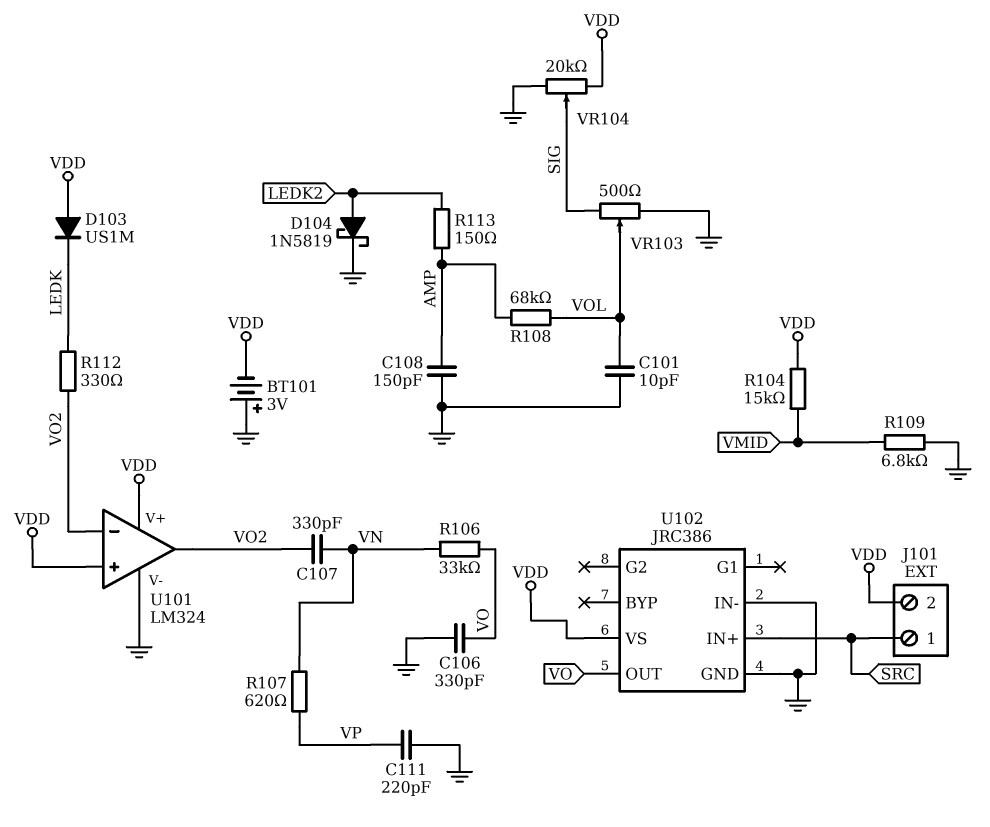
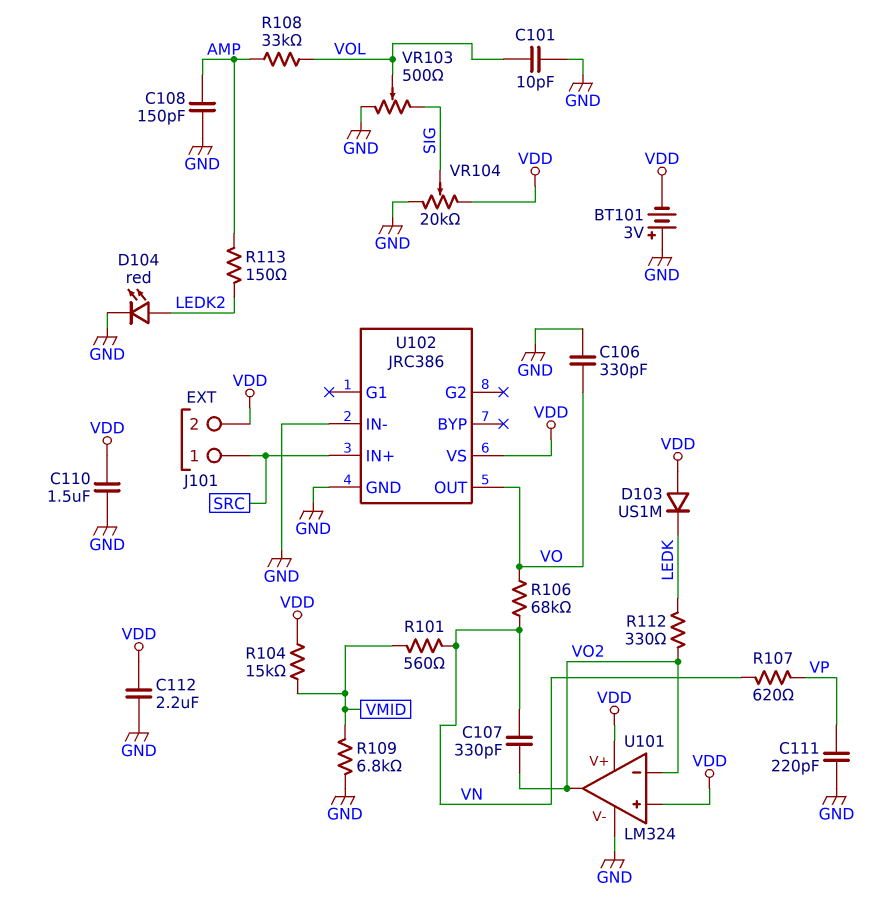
C110: none -> 1.5uF (GND, VDD)
C112: none -> 2.2uF (GND, VDD)
D104: schottky 1N5819 (A LEDK2, K GND) -> LED red (A LEDK2, K GND)
R101: none -> 560 (VMID, VN)
R106: 33k (VN, VO) -> 68k (VN, VO)
R108: 68k (AMP, VOL) -> 33k (AMP, VOL)

